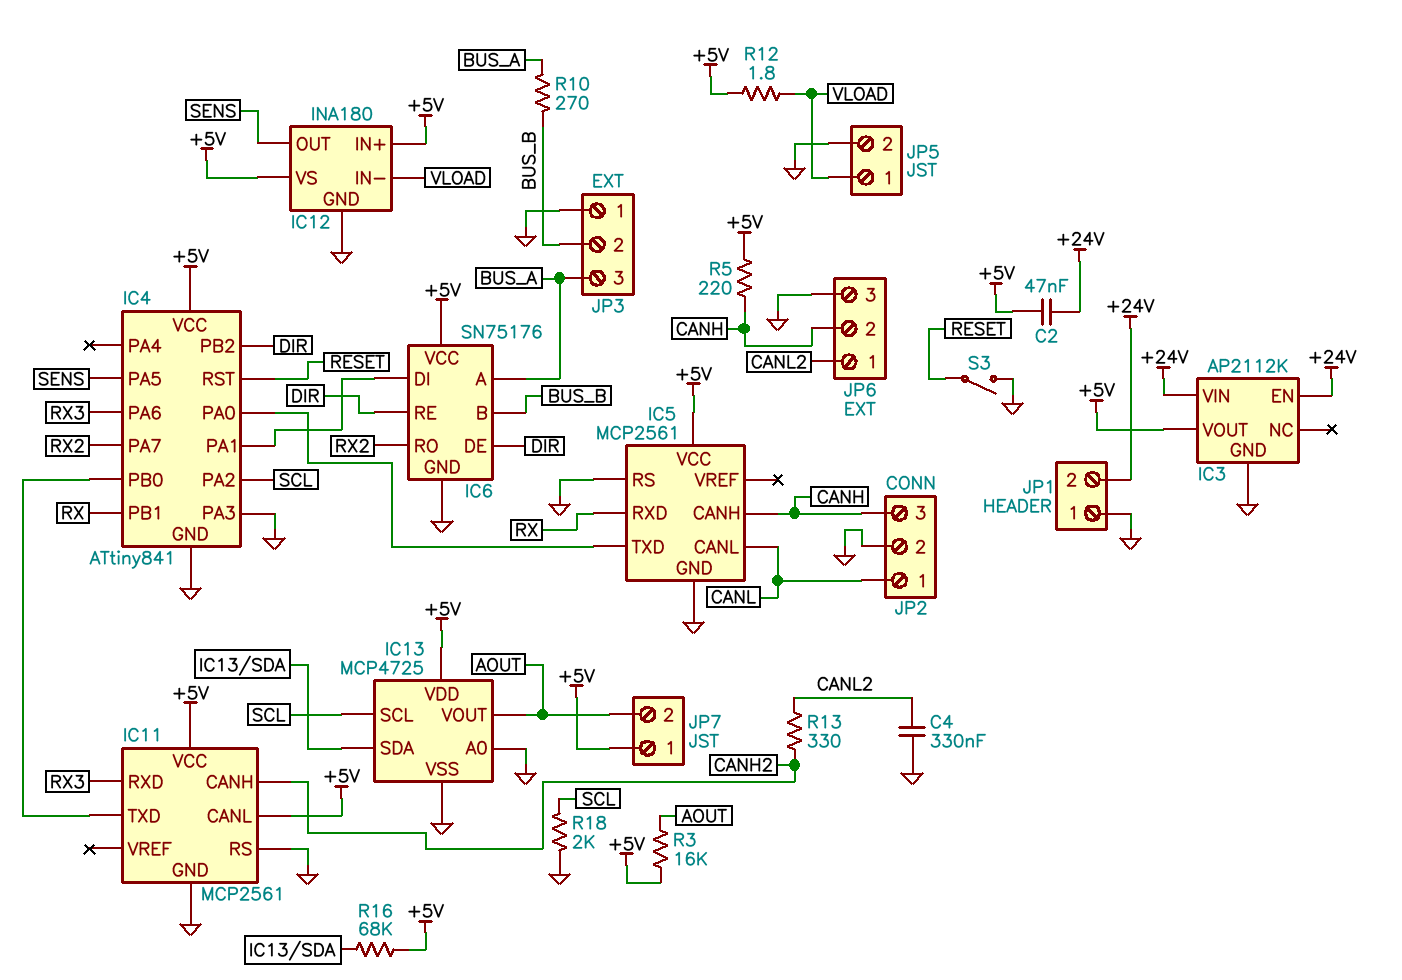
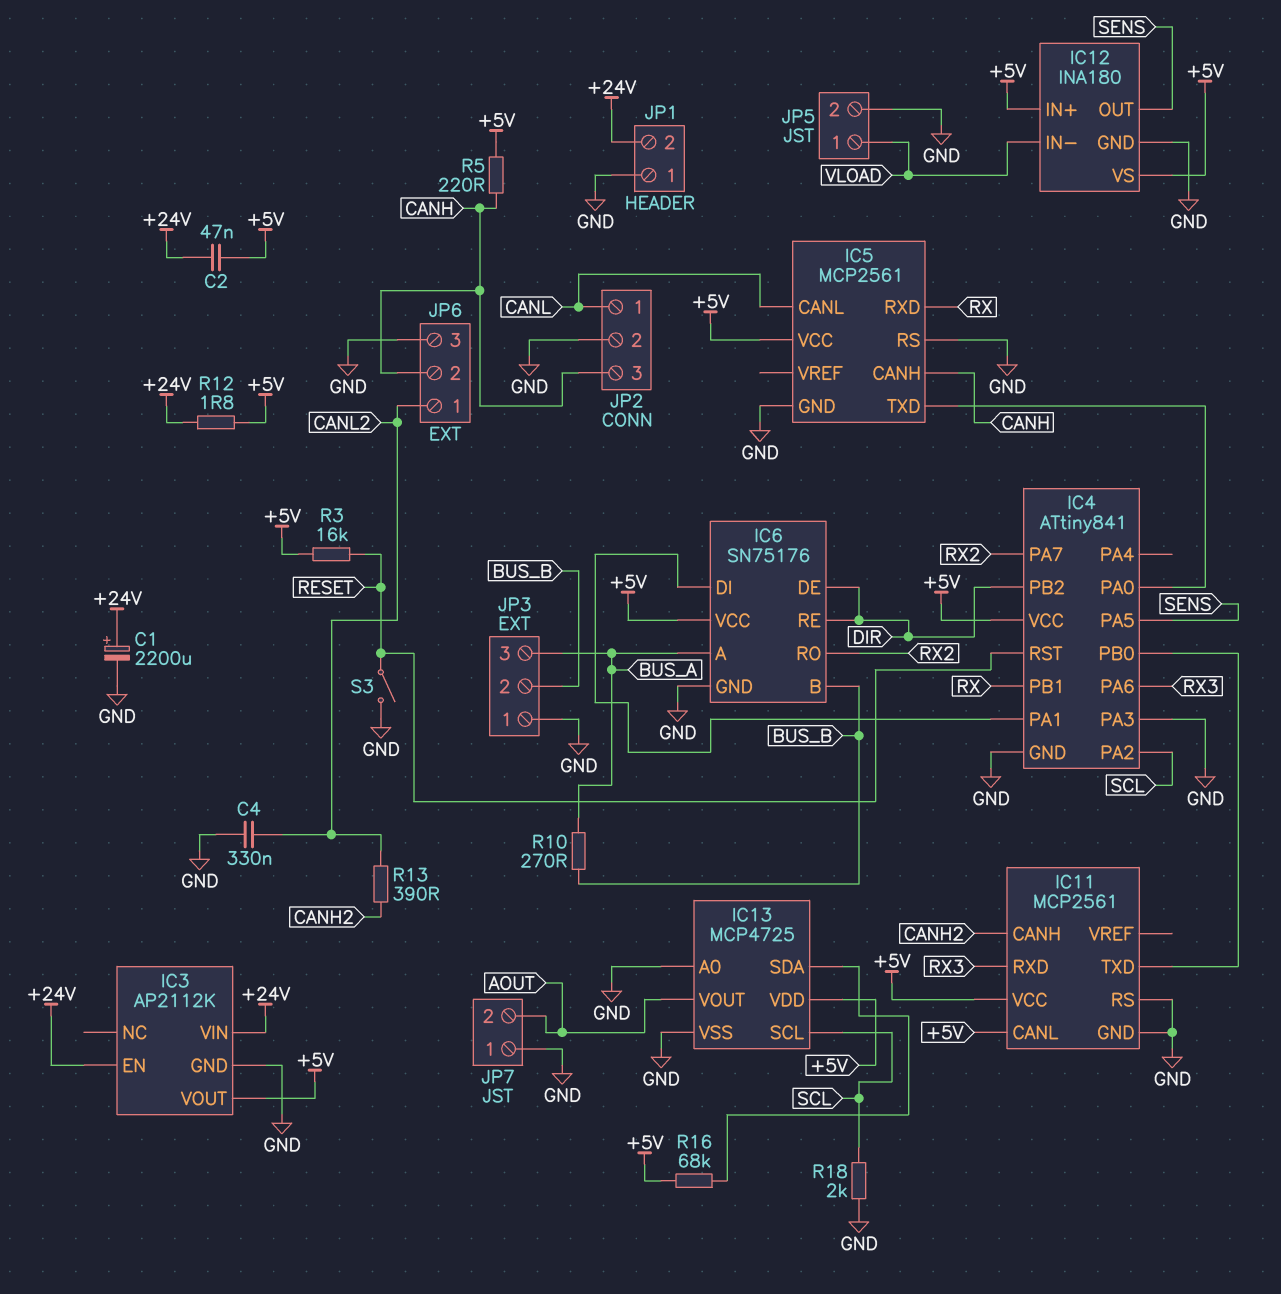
C1: none -> 2200uF (plus +24V, minus GND)
JP7 pin 1: +5V -> GND
R3: 16k (+5V, AOUT) -> 16k (+5V, RESET)
R12: 1.8 (+5V, VLOAD) -> 1.8 (+5V, +24V)
R13: 330 (CANH2, CANL2) -> 390 (CANH2, CANL2)

